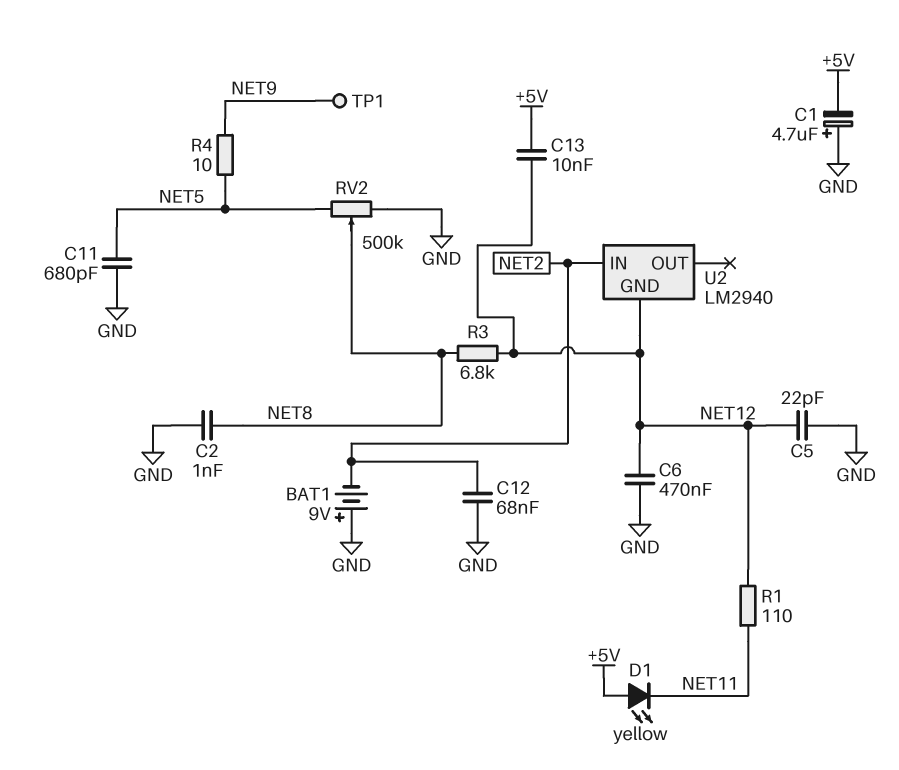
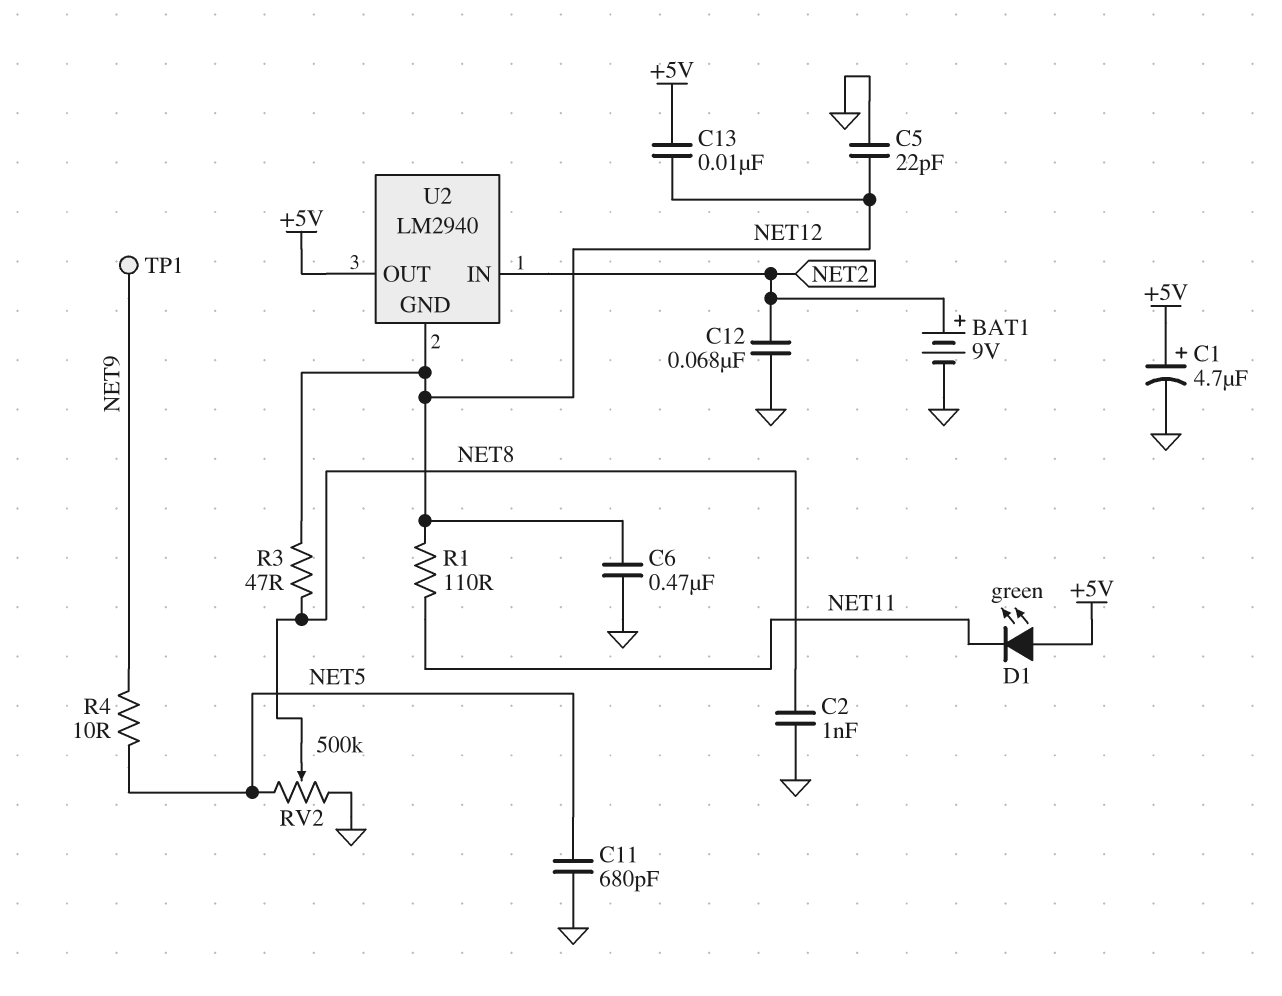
BAT1: 9V (plus GND, minus NET2) -> 9V (plus NET2, minus GND)
C1: 4.7uF (plus GND, minus +5V) -> 4.7uF (plus +5V, minus GND)
D1: LED yellow (A +5V, K NET11) -> LED green (A +5V, K NET11)
R3: 6.8k (NET8, NET12) -> 47 (NET8, NET12)
U2 pin OUT: none -> +5V

